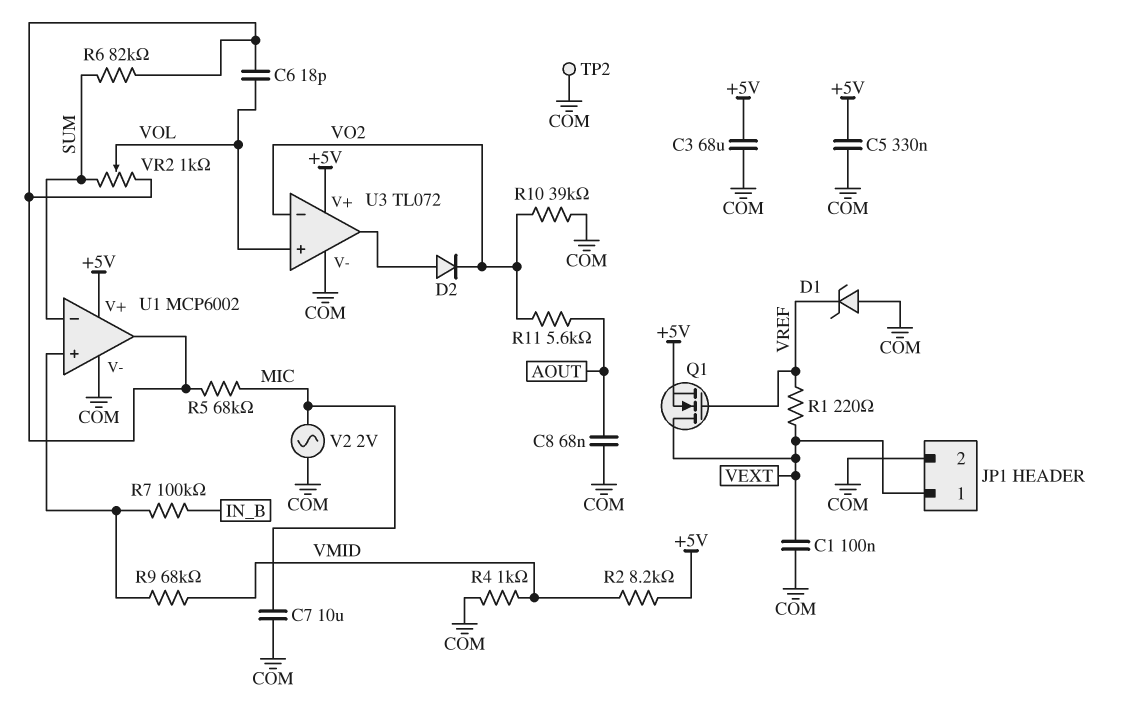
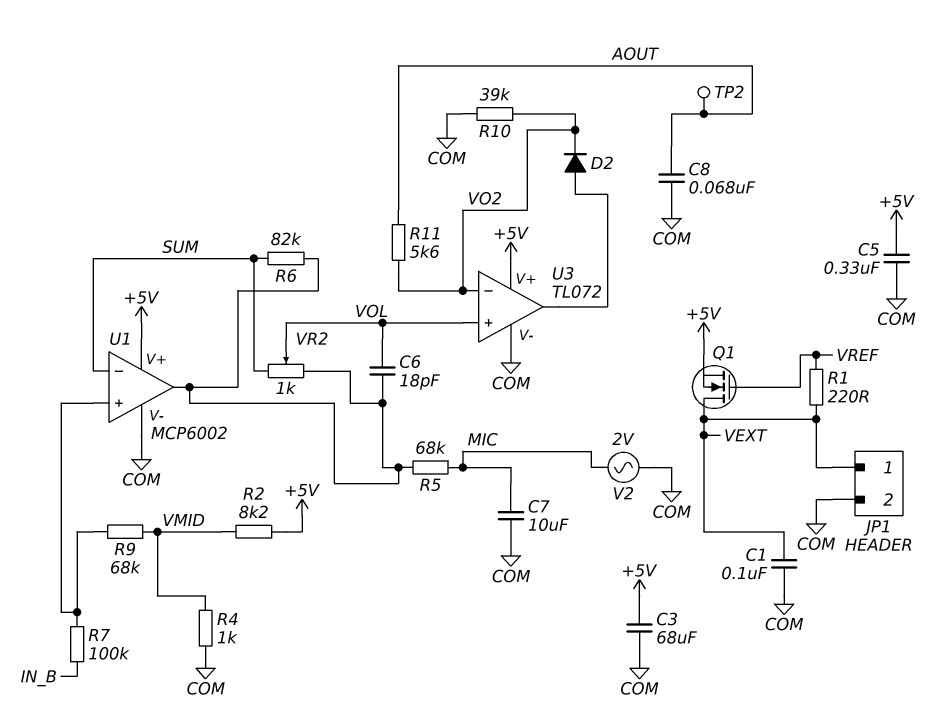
D1: zener (A COM, K VREF) -> none
TP2: test point (COM) -> test point (AOUT)

